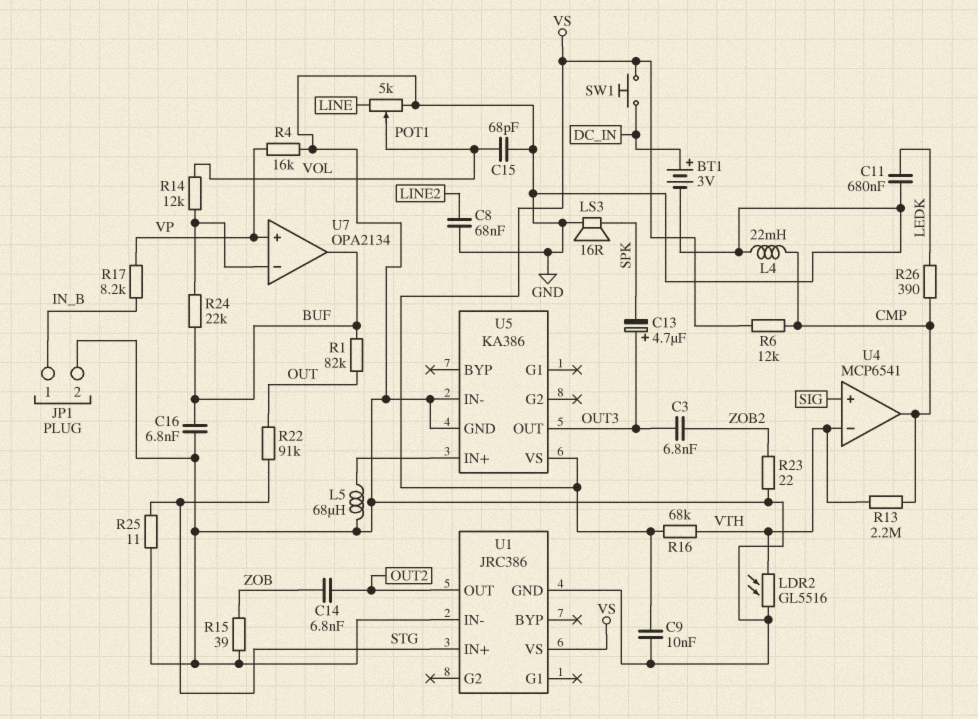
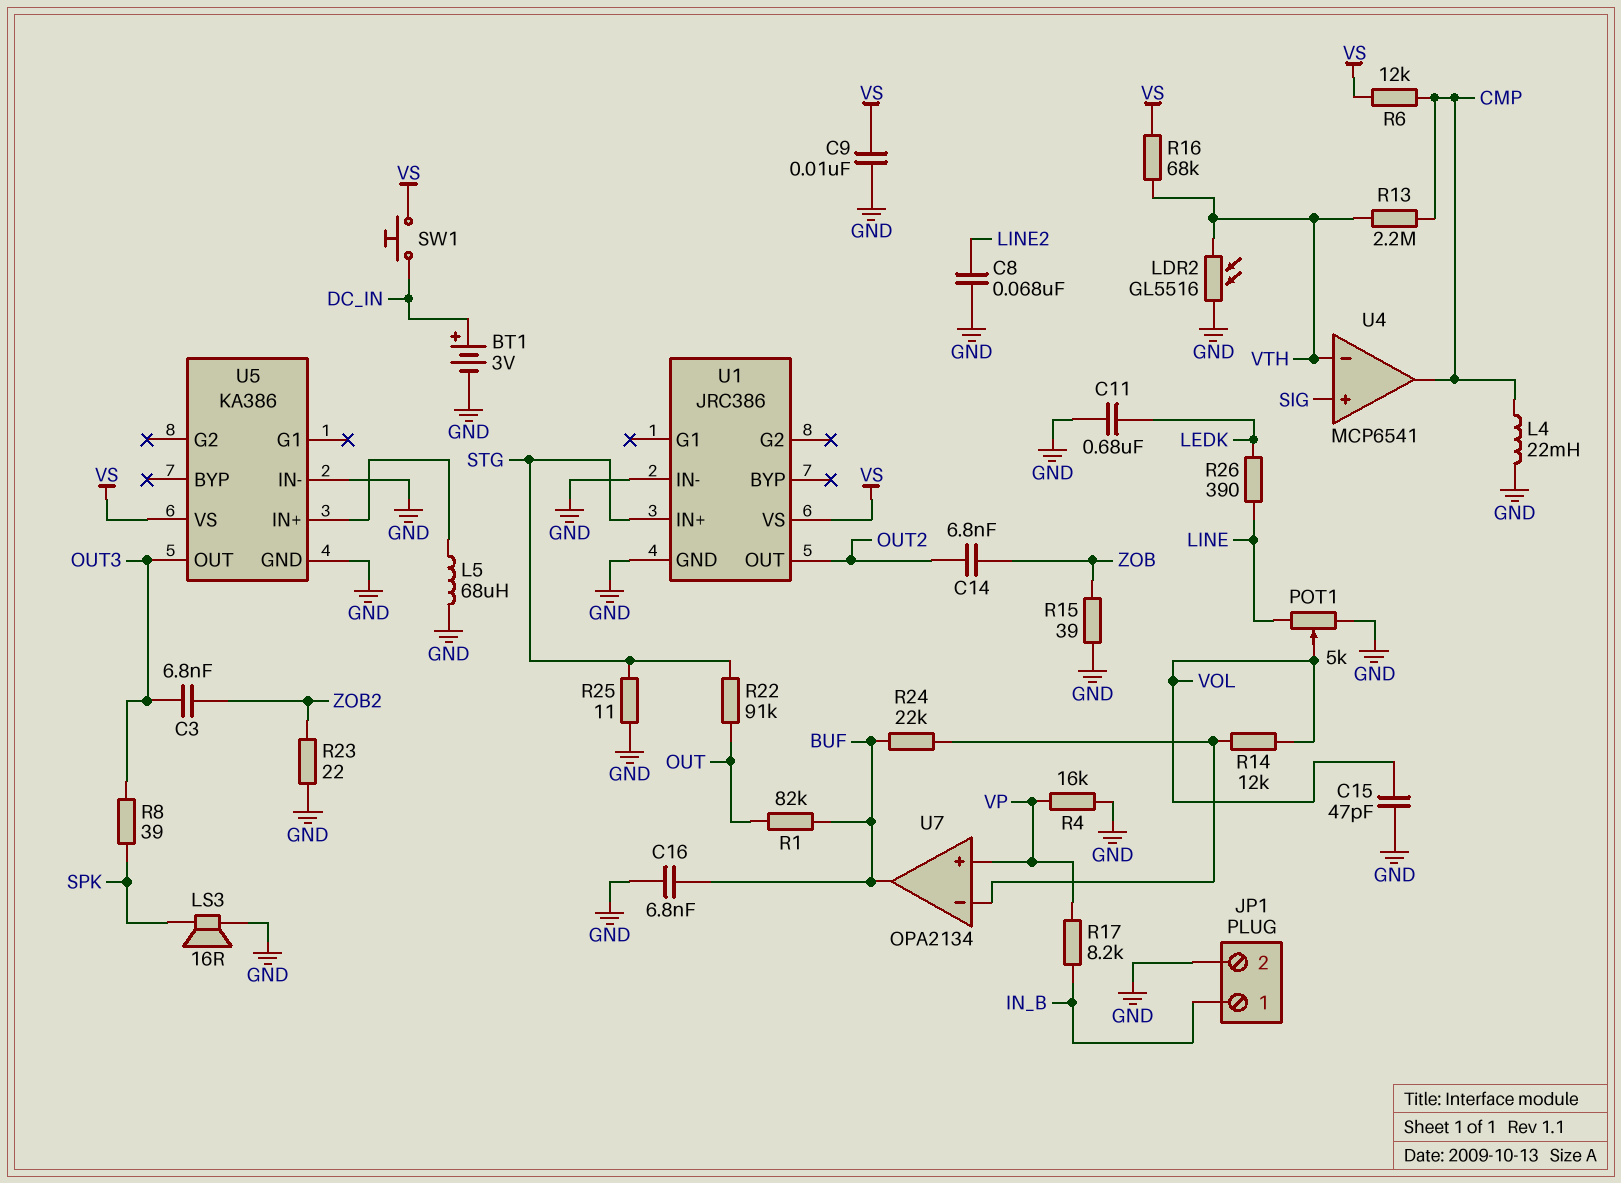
C13: 4.7uF (plus OUT3, minus SPK) -> none
C15: 68pF (GND, VOL) -> 47pF (GND, VOL)
R8: none -> 39 (OUT3, SPK)
R26: 390 (CMP, LEDK) -> 390 (LEDK, LINE)

